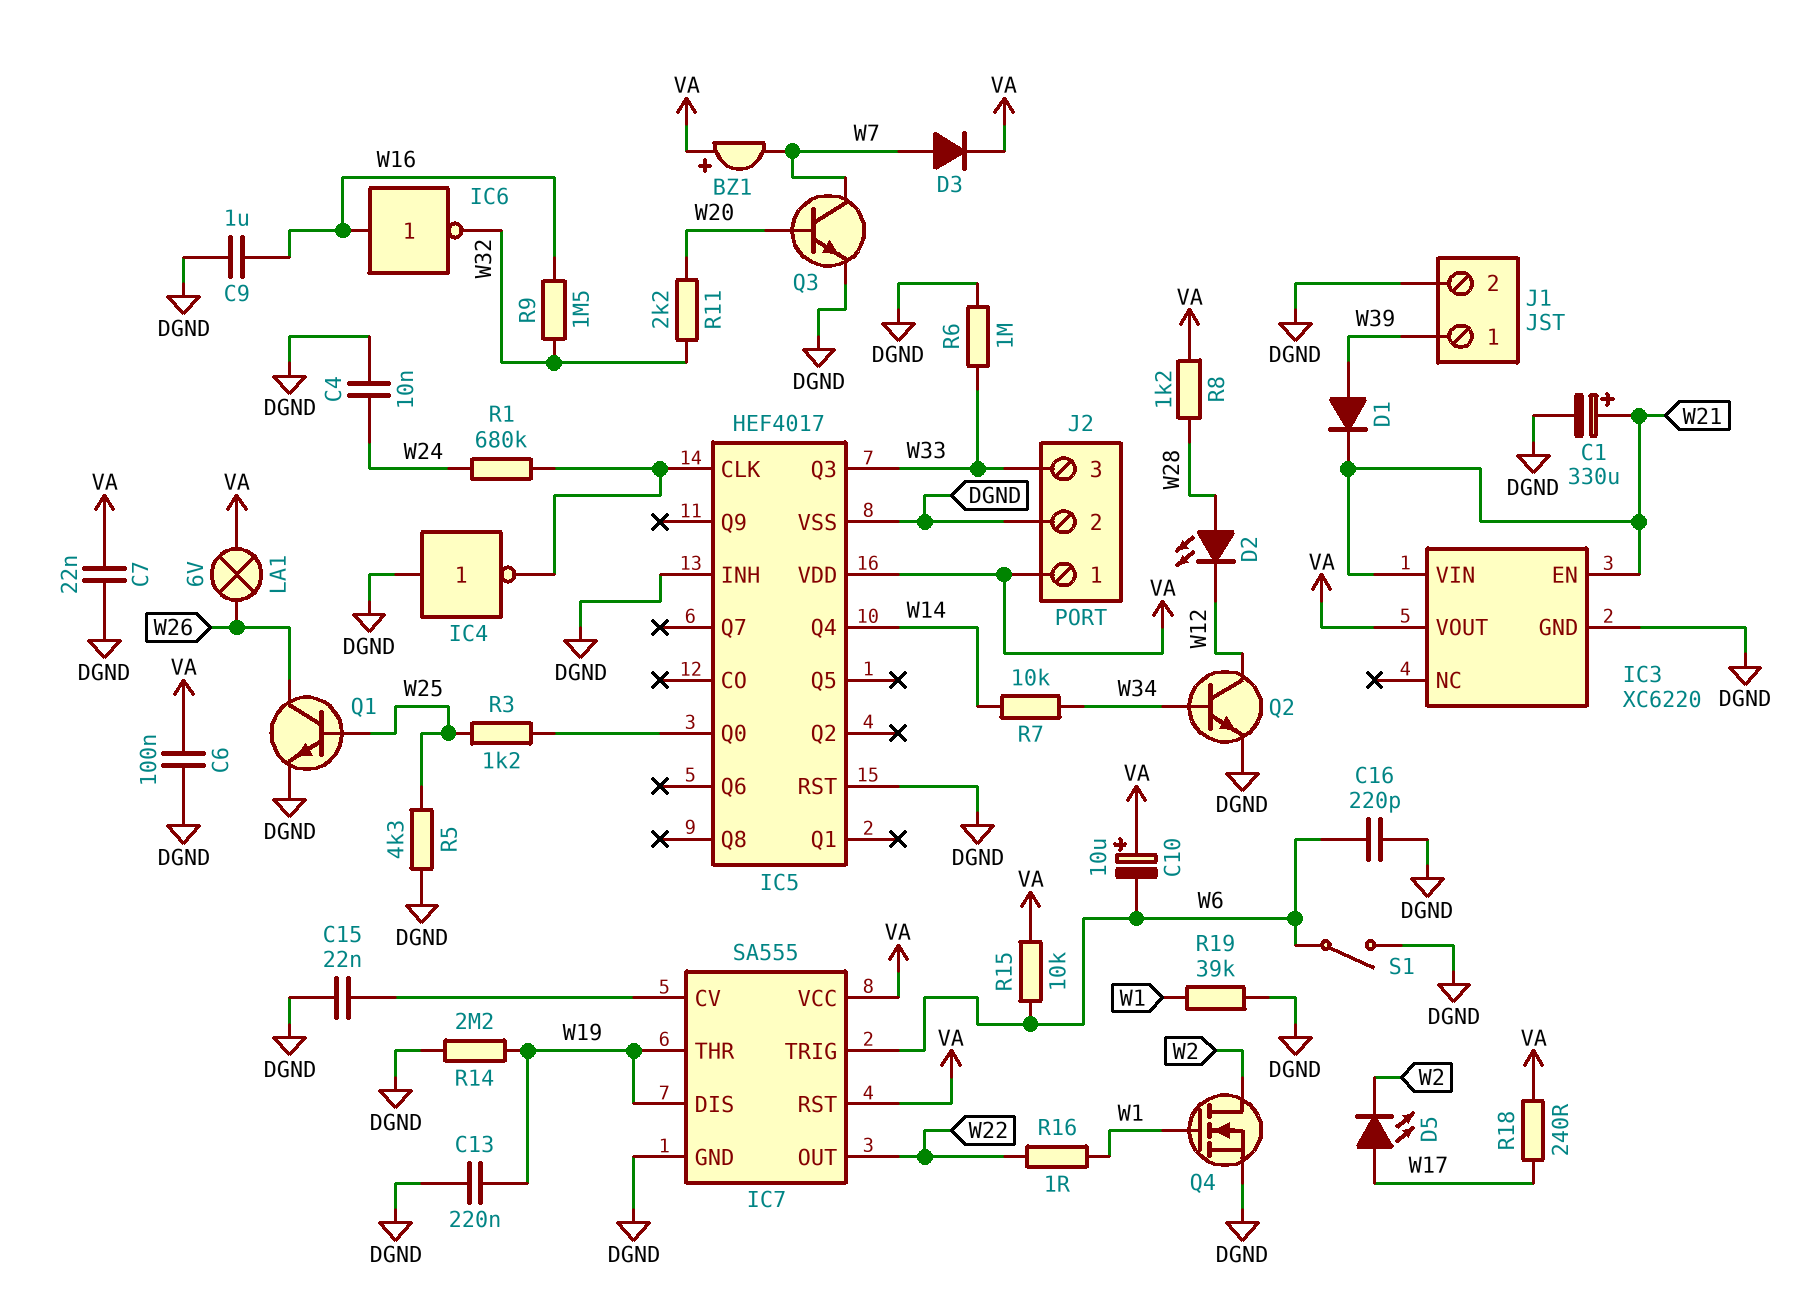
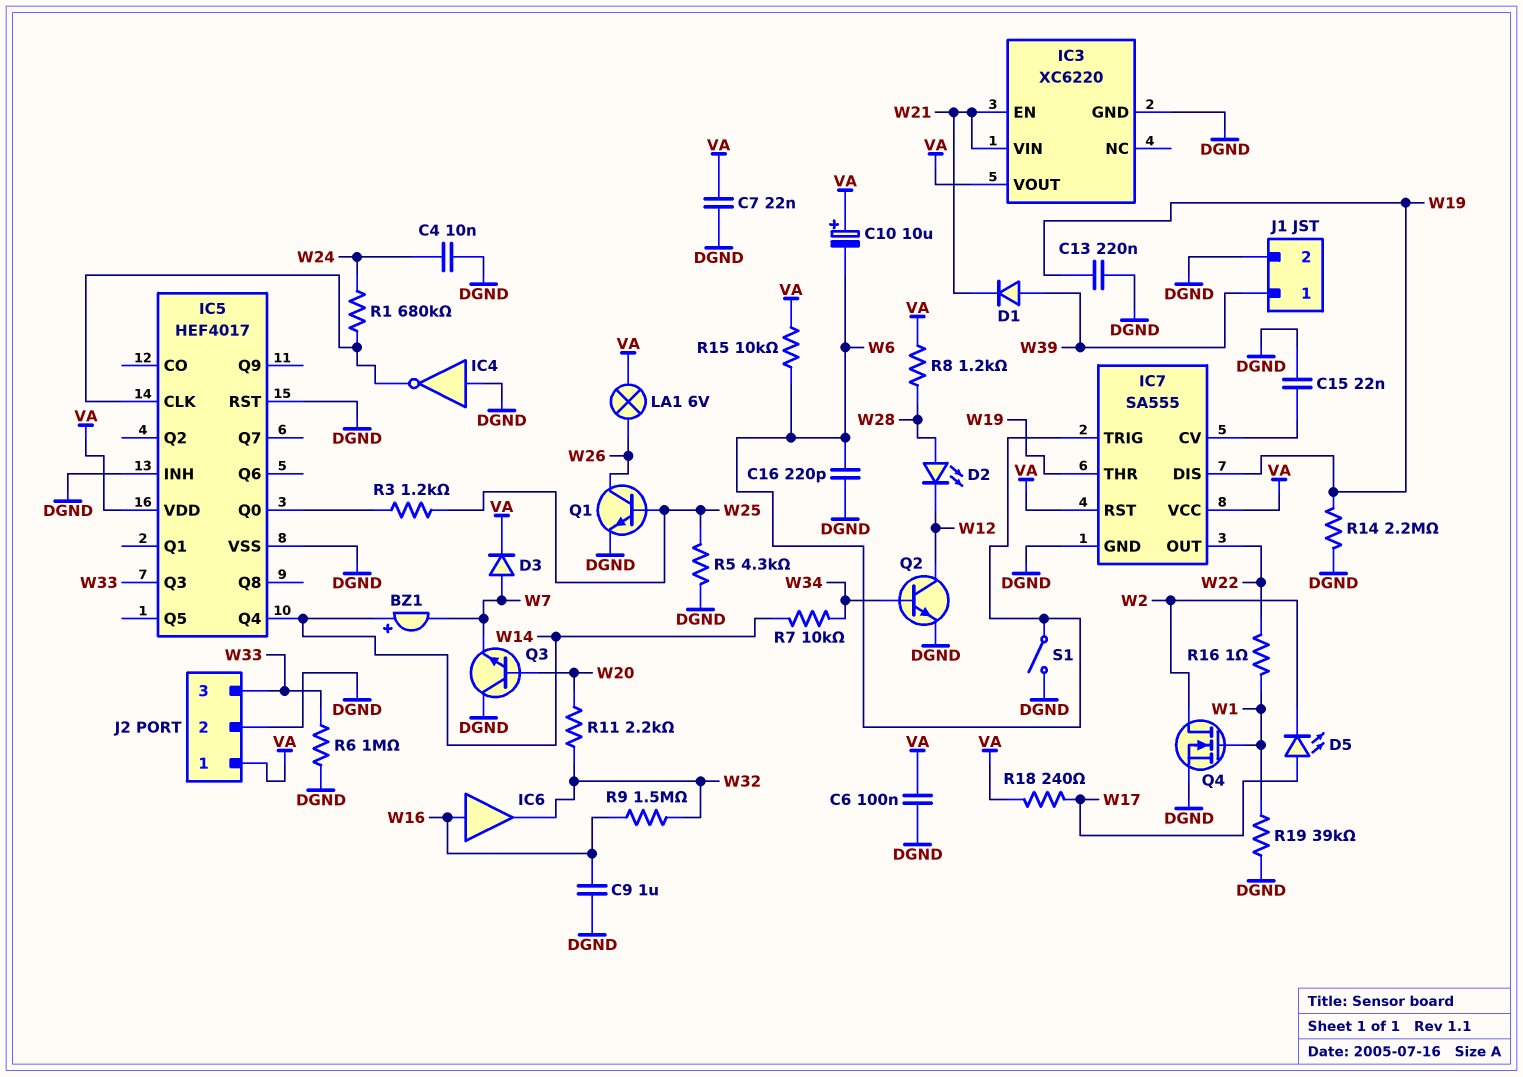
BZ1: buzzer (plus VA, minus W7) -> buzzer (plus W14, minus W7)
C1: 330uF (plus W21, minus DGND) -> none
IC6: NOT (in W16, out W32) -> buffer (in W16, out W32)
Q3: NPN (B W20, C W7, E DGND) -> NPN (B W20, C DGND, E W7)

